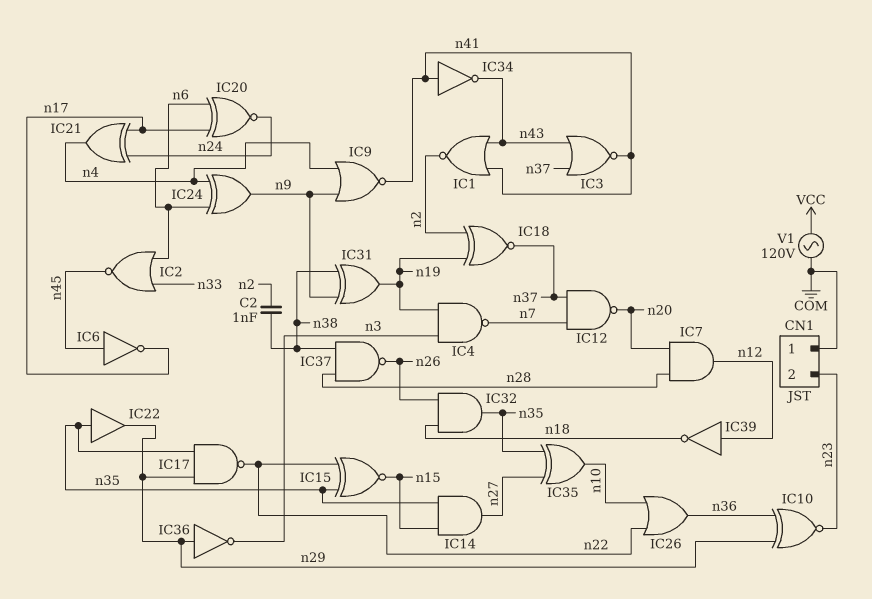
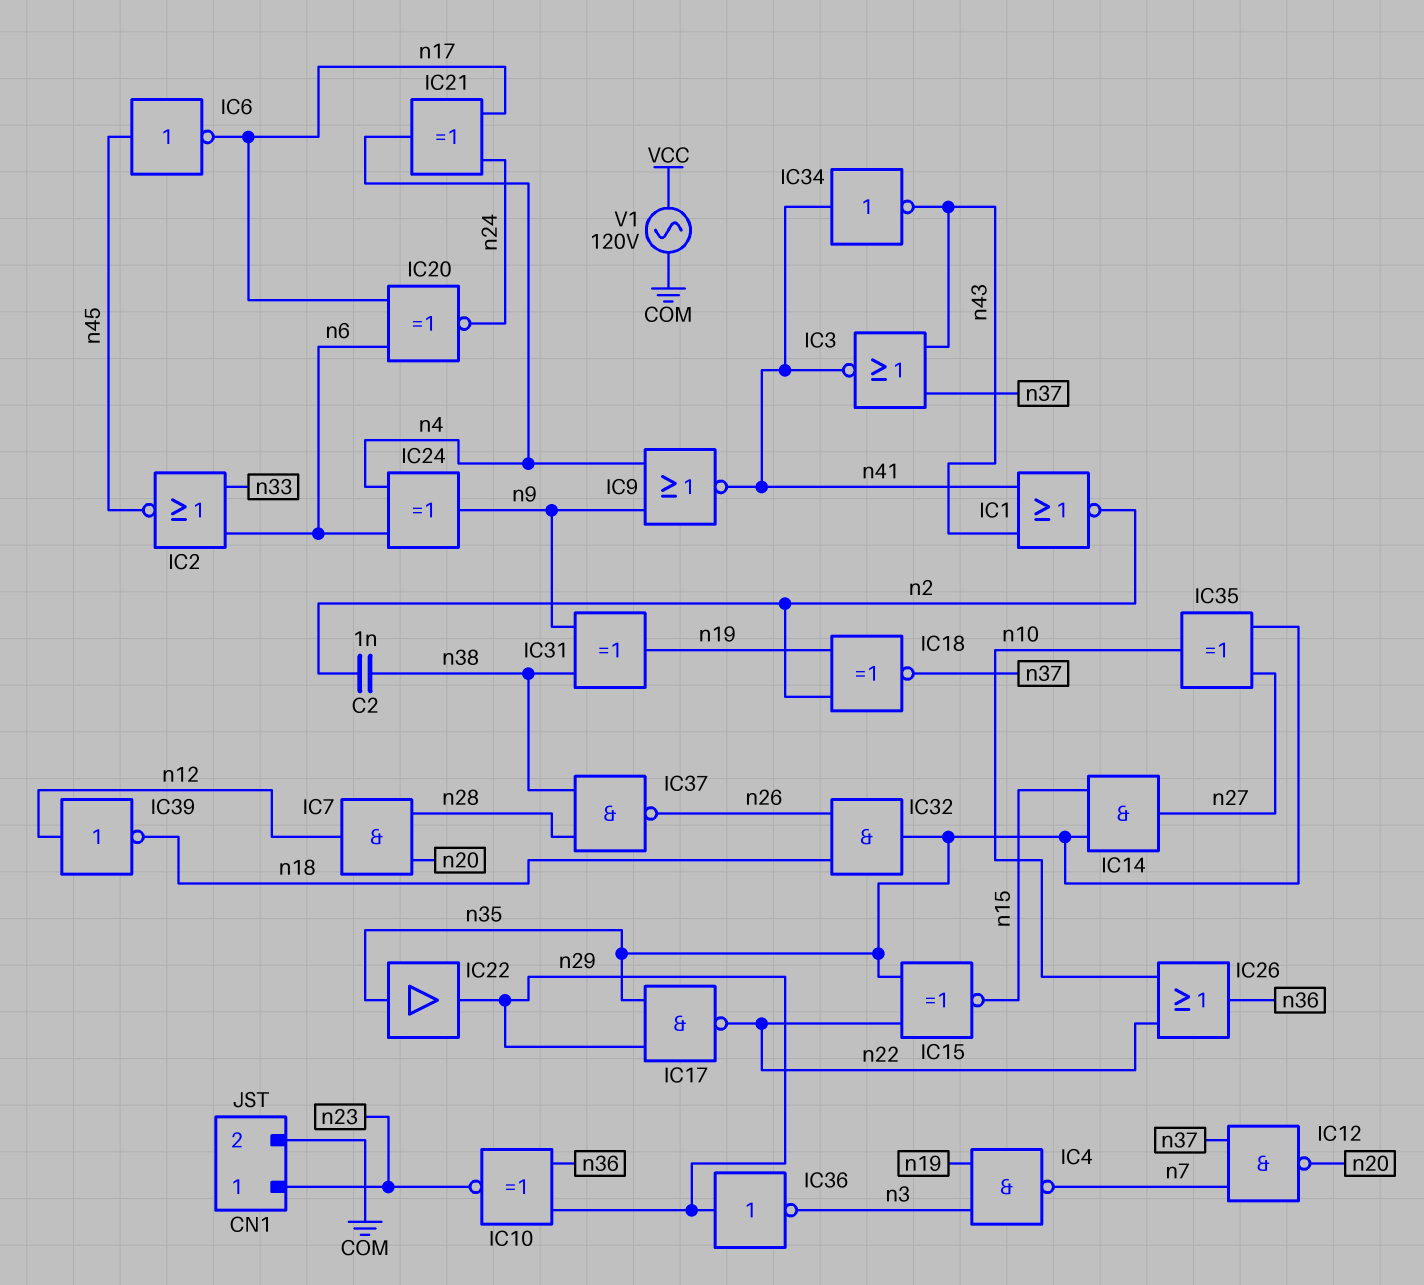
CN1 pin 1: COM -> n23
CN1 pin 2: n23 -> COM

